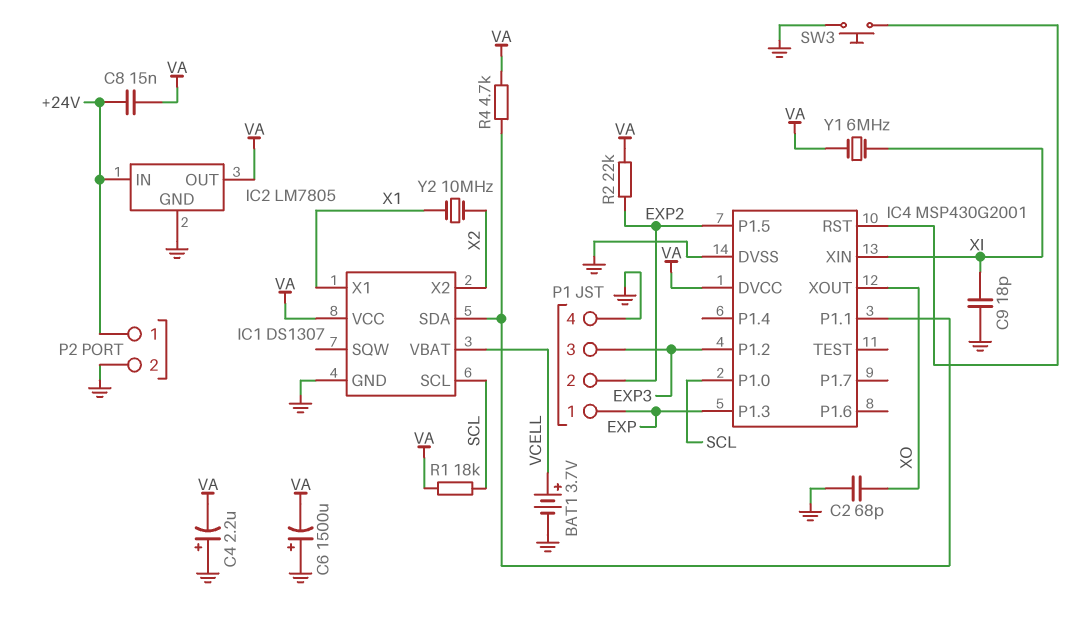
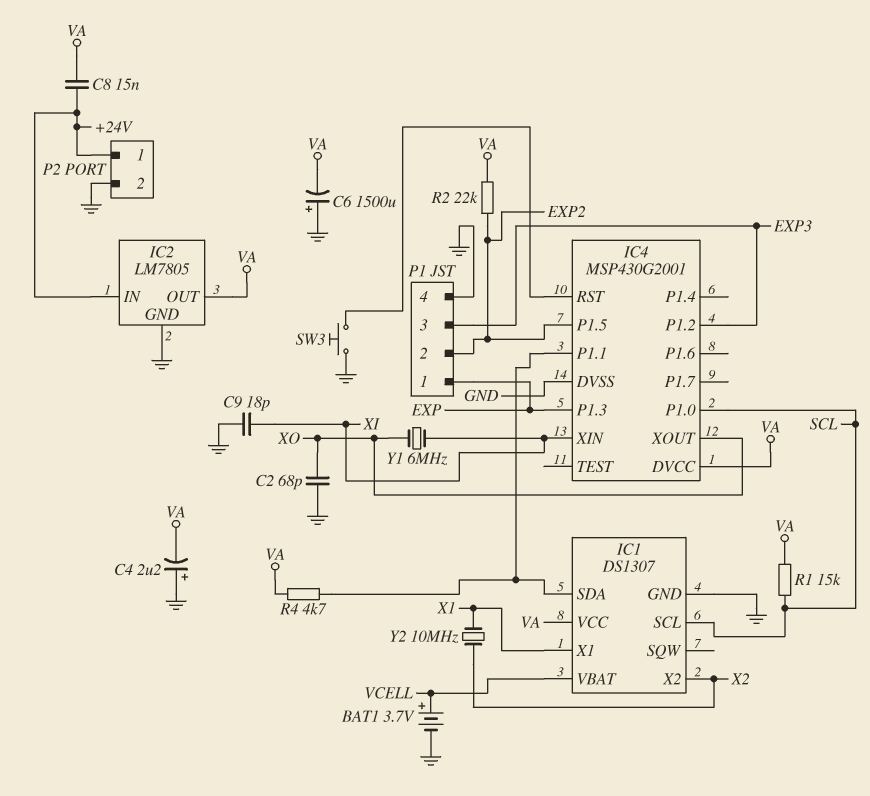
R1: 18k (SCL, VA) -> 15k (SCL, VA)
Y1: 6MHz (VA, XI) -> 6MHz (XI, XO)

